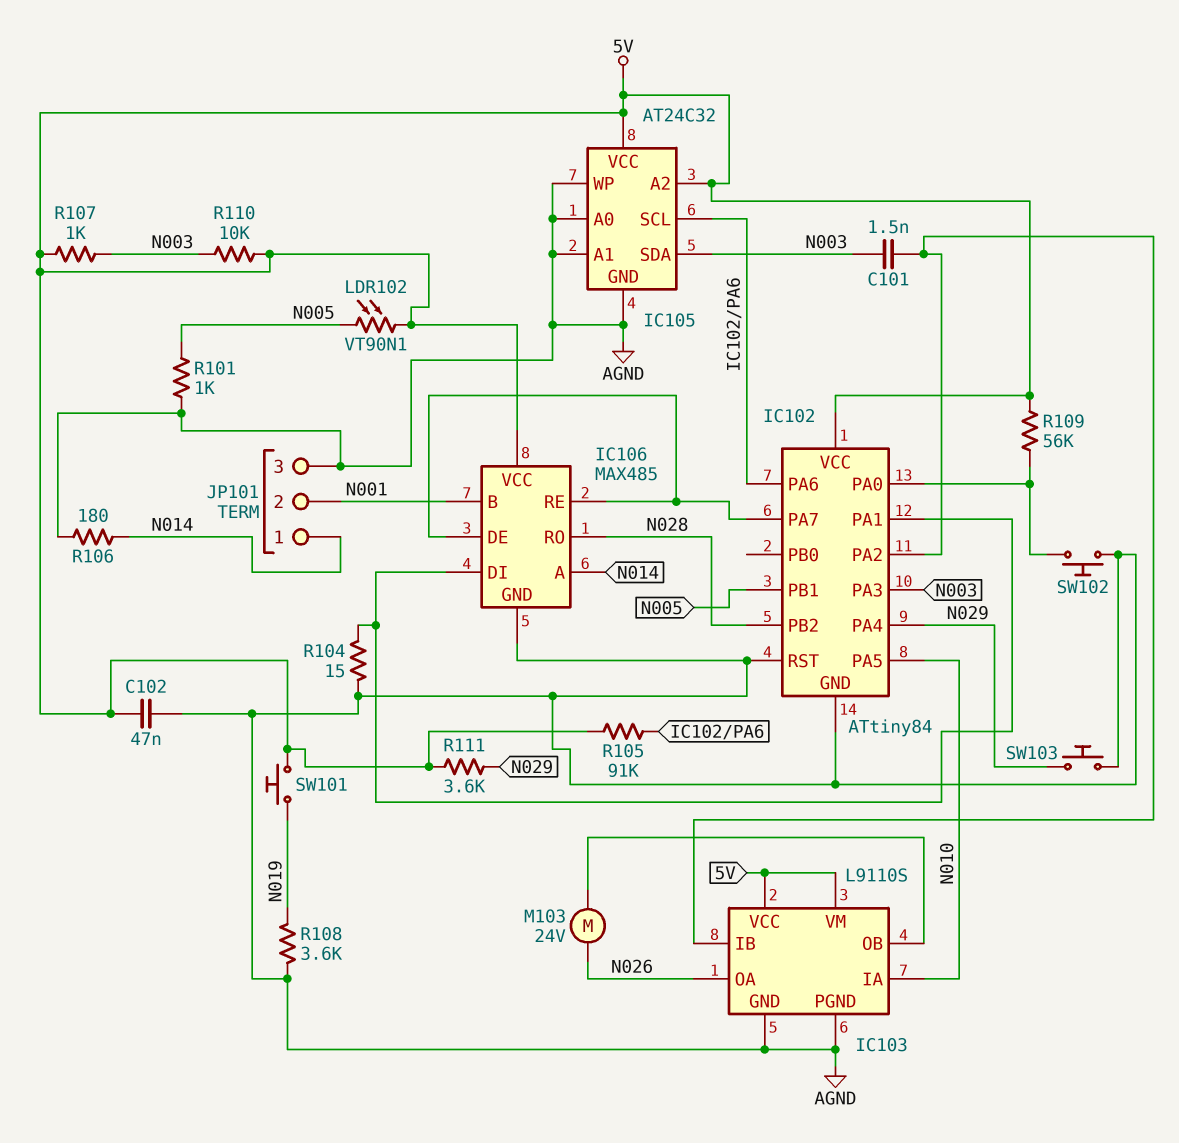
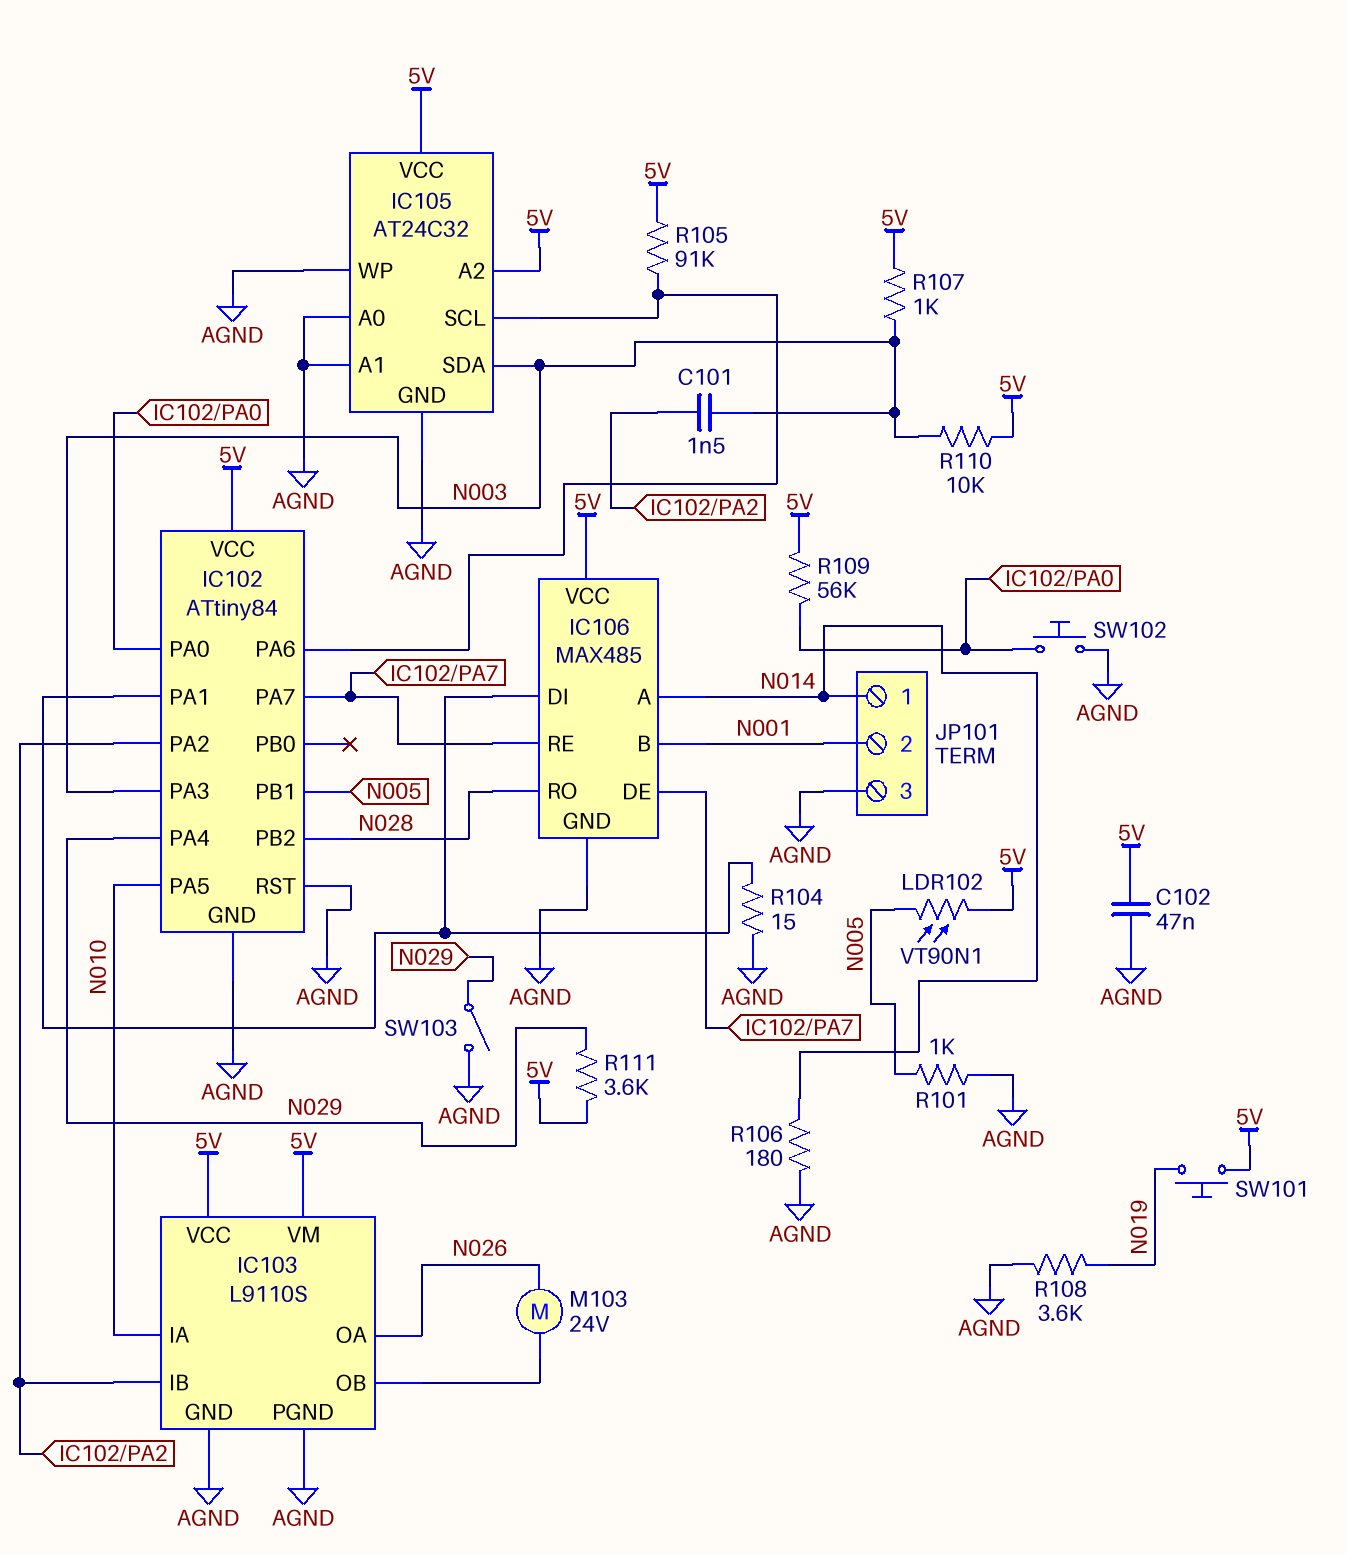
SW103: button (AGND, N029) -> switch (AGND, N029)

